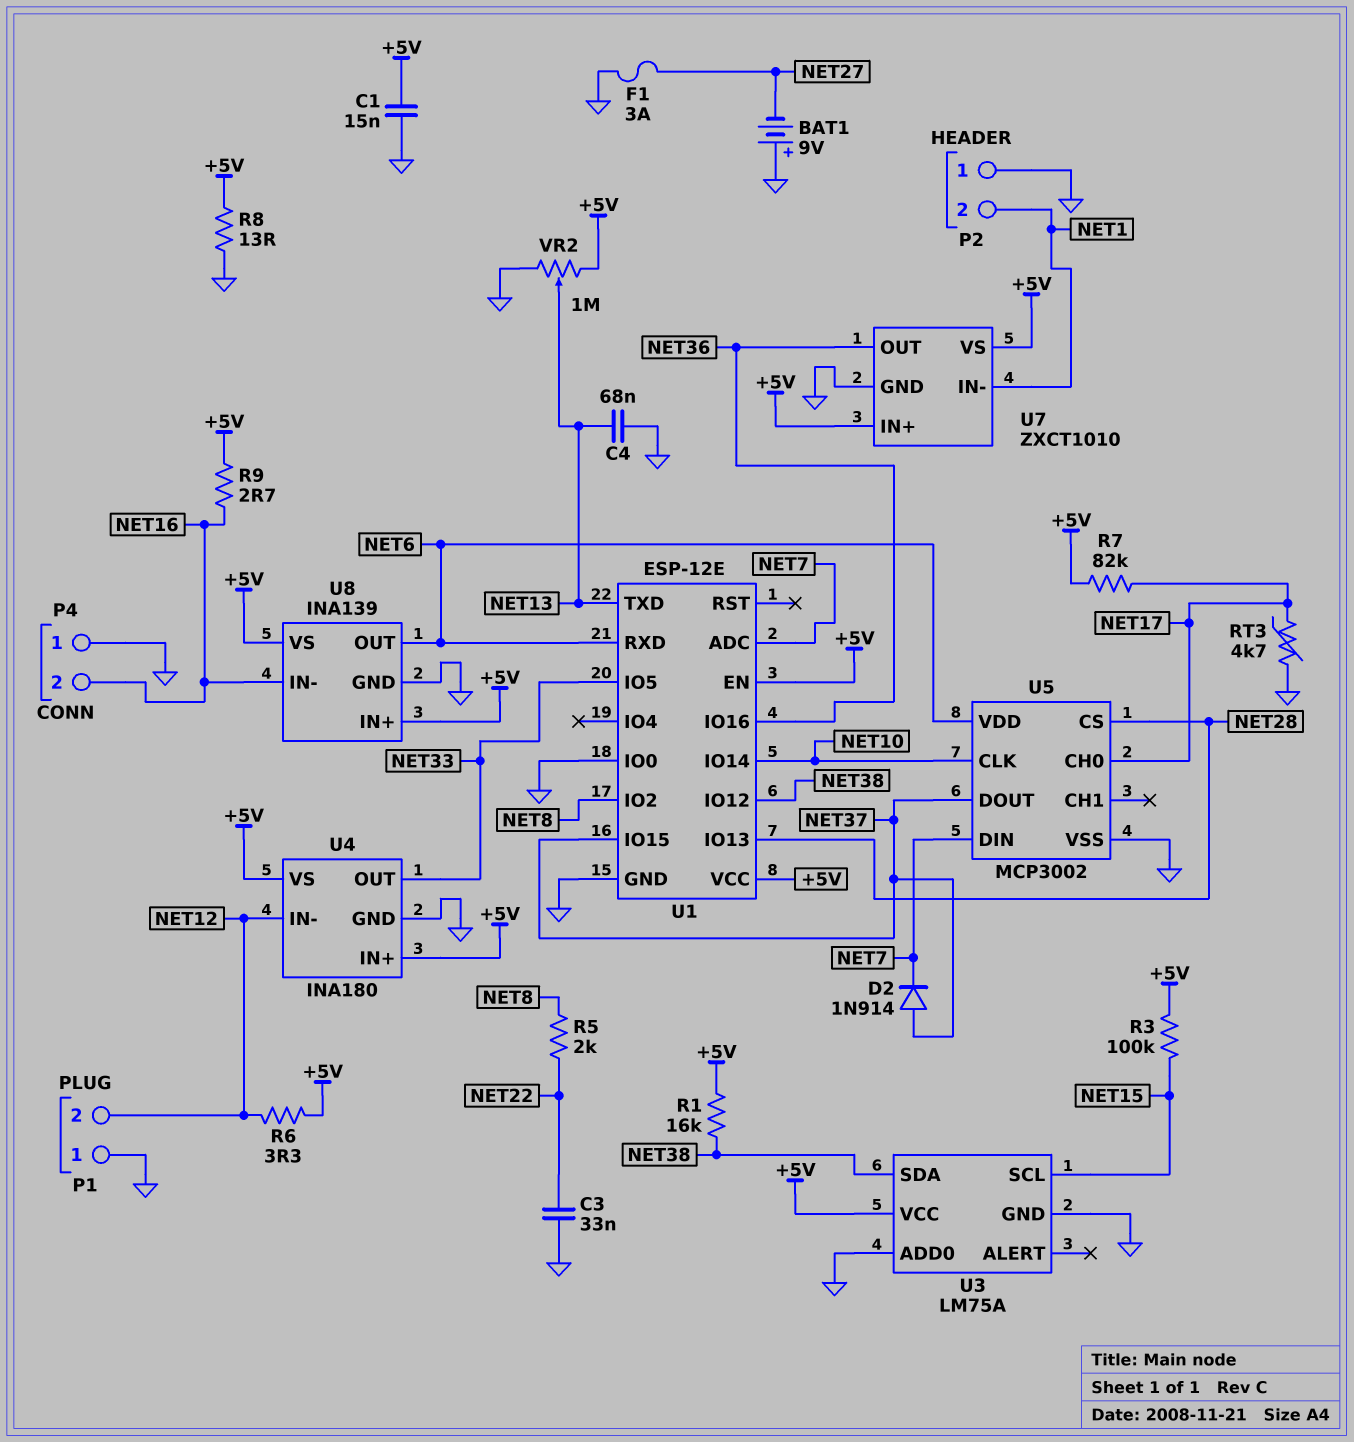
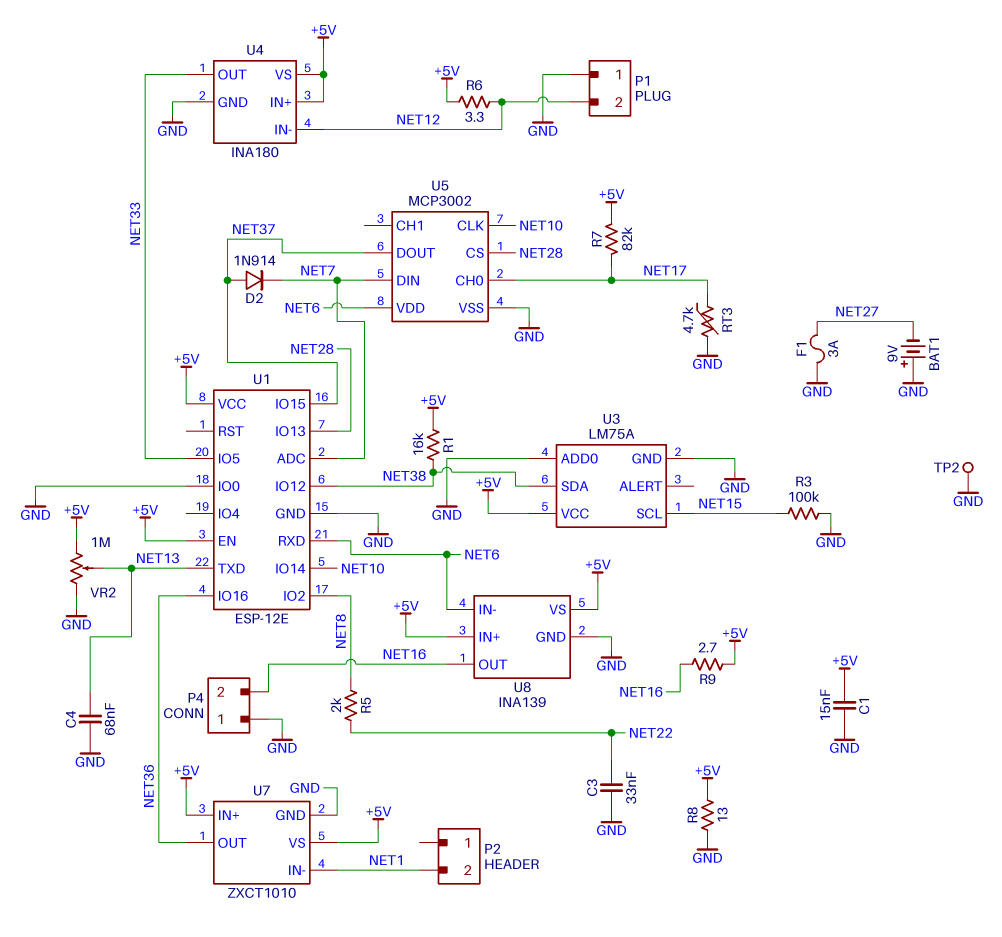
P2 pin 1: GND -> none
R3: 100k (+5V, NET15) -> 100k (GND, NET15)
TP2: none -> test point (GND)
U8 pin IN-: NET16 -> NET6
U8 pin OUT: NET6 -> NET16

